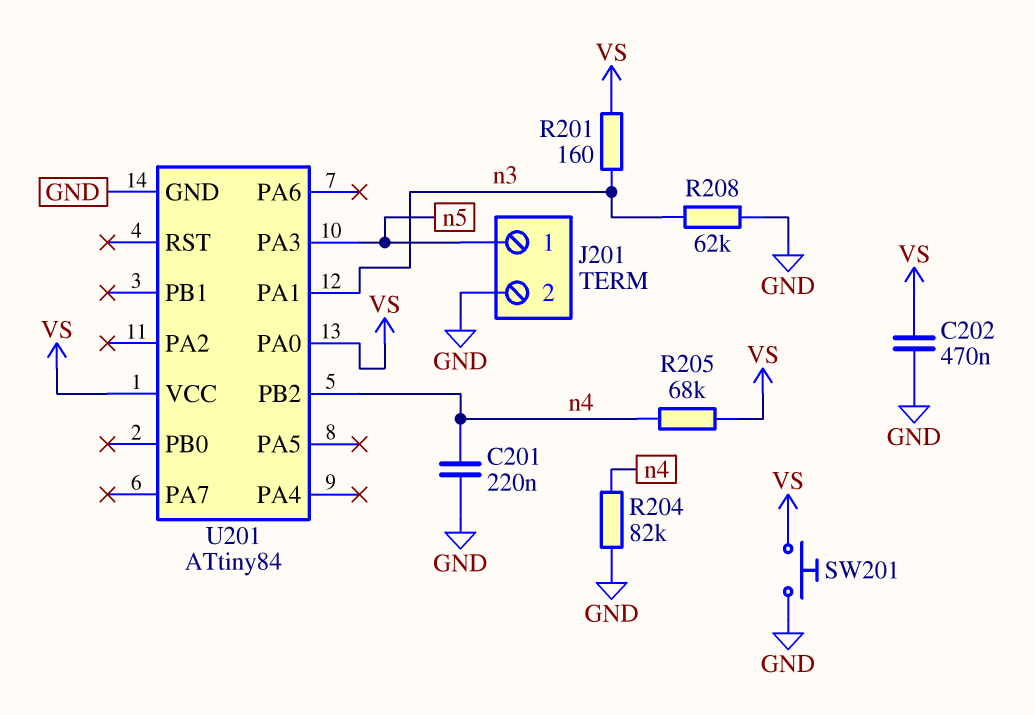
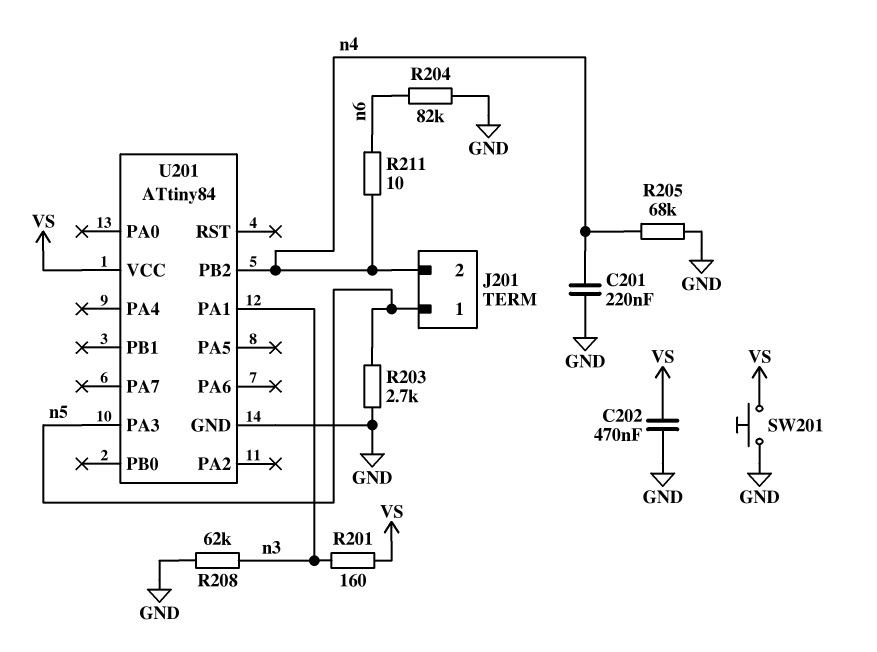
J201 pin 2: GND -> n4
R203: none -> 2.7k (GND, n5)
R204: 82k (GND, n4) -> 82k (GND, n6)
R205: 68k (VS, n4) -> 68k (GND, n4)
R211: none -> 10 (n4, n6)
U201 pin PA0: VS -> none

